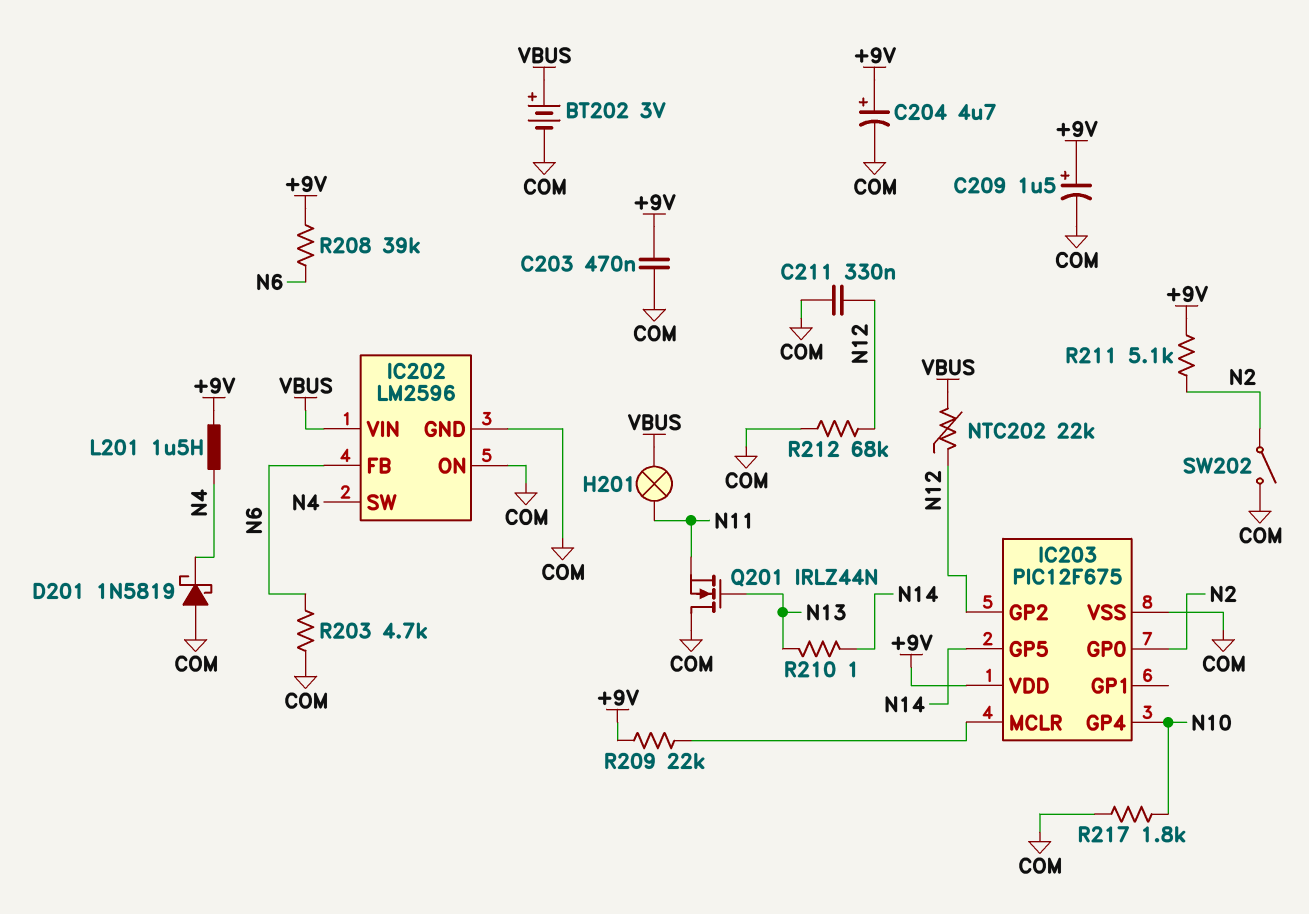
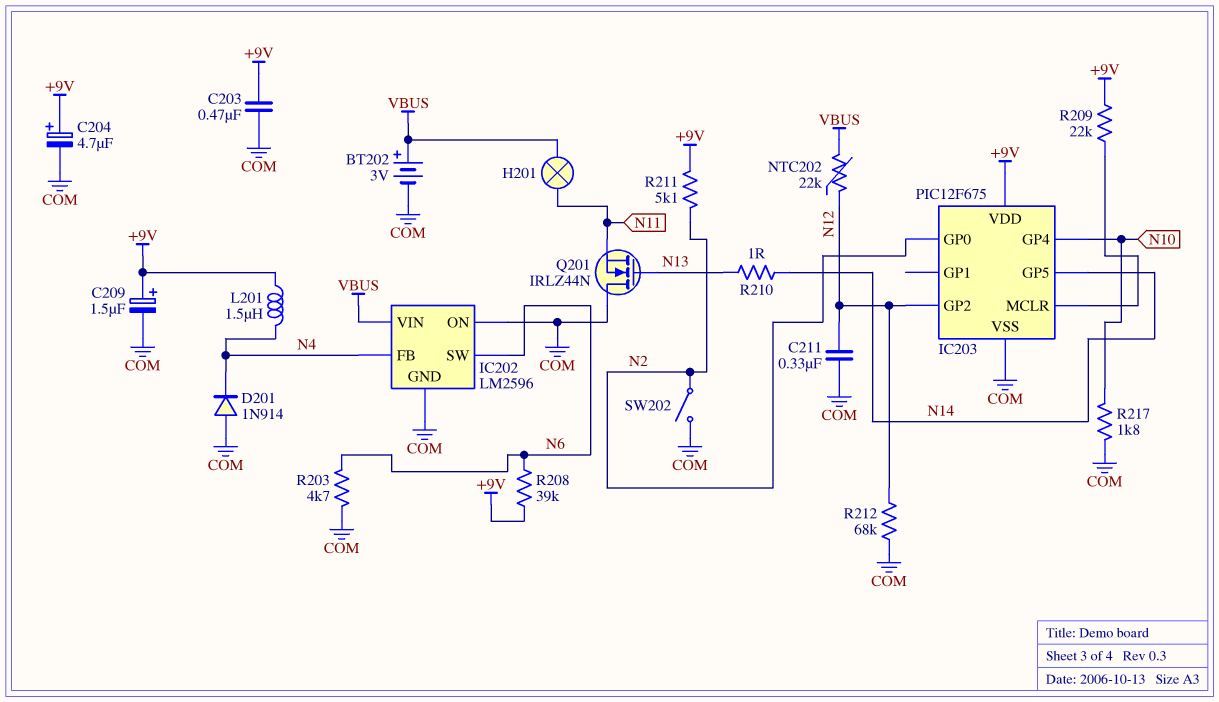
D201: schottky 1N5819 (A COM, K N4) -> diode 1N914 (A COM, K N4)
IC202 pin FB: N6 -> N4
IC202 pin SW: N4 -> N6

